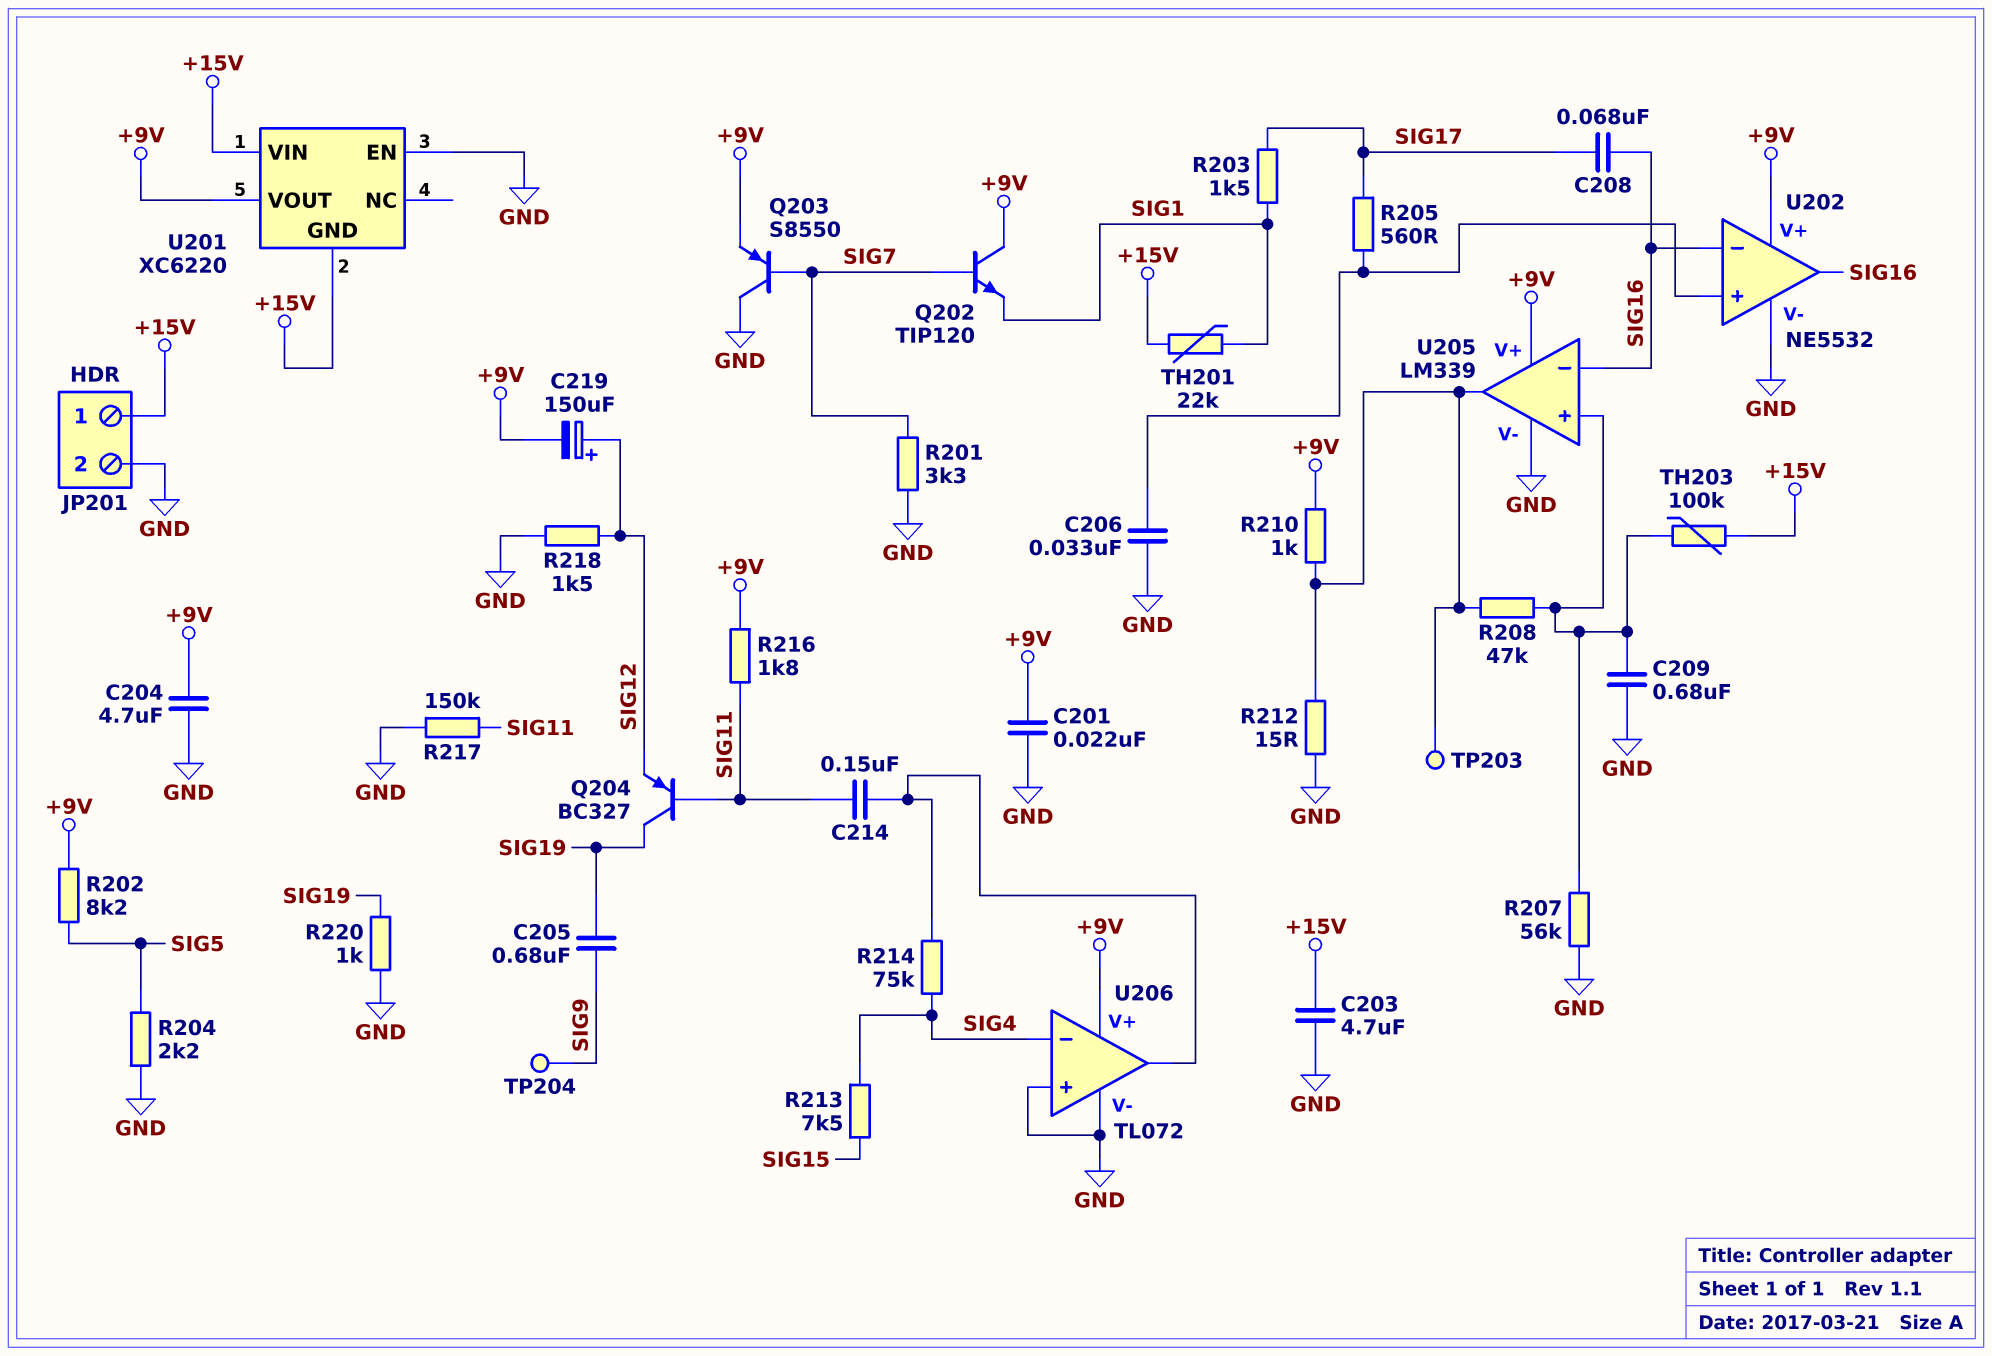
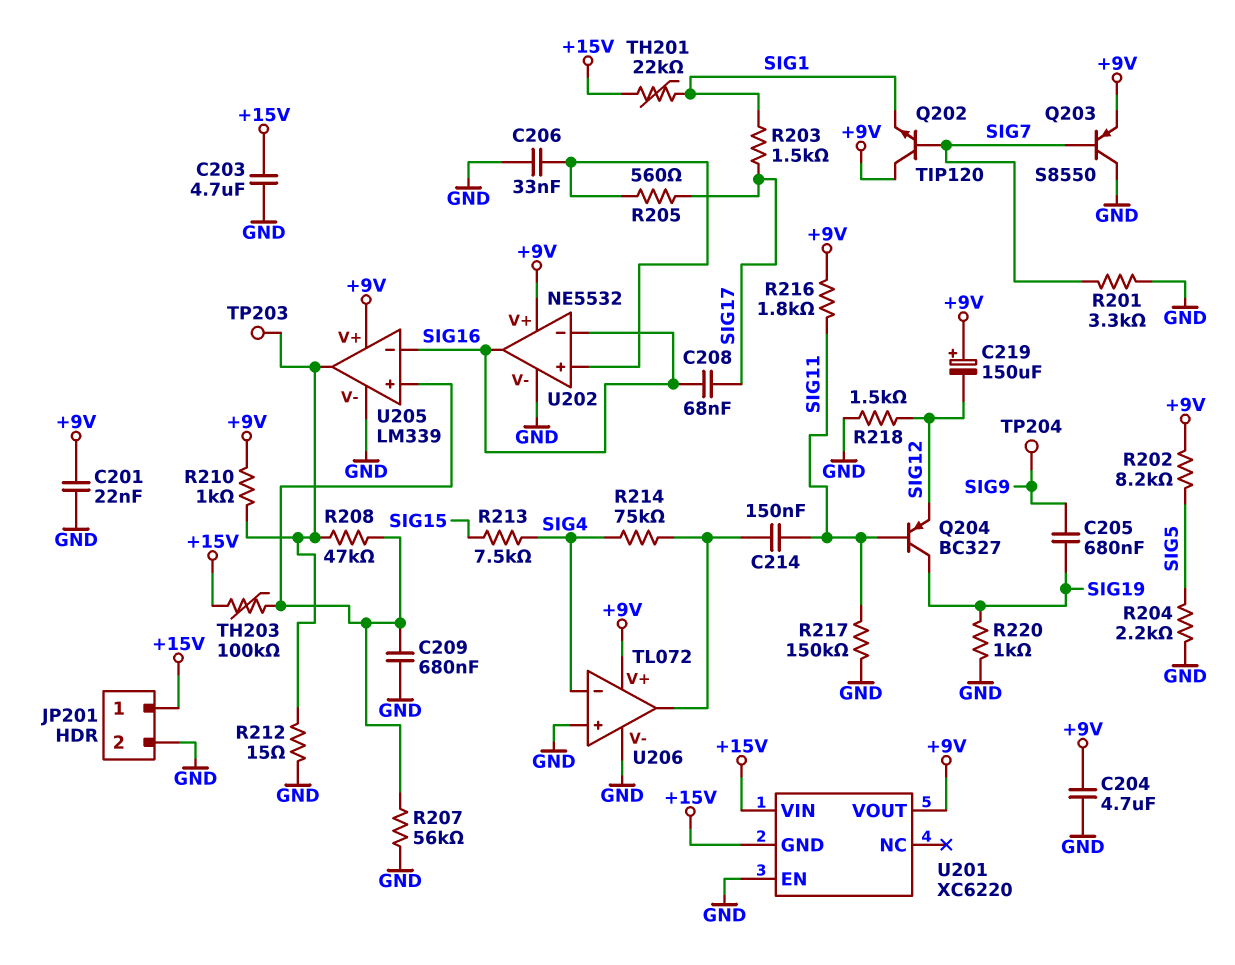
C219: 150uF (plus SIG12, minus +9V) -> 150uF (plus +9V, minus SIG12)

